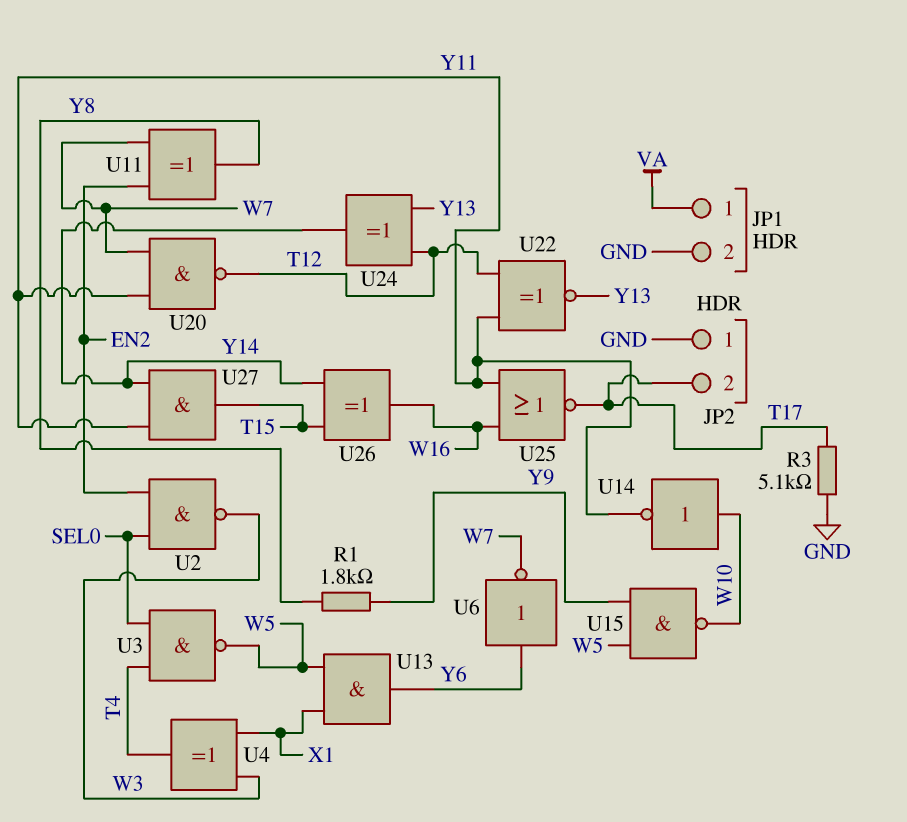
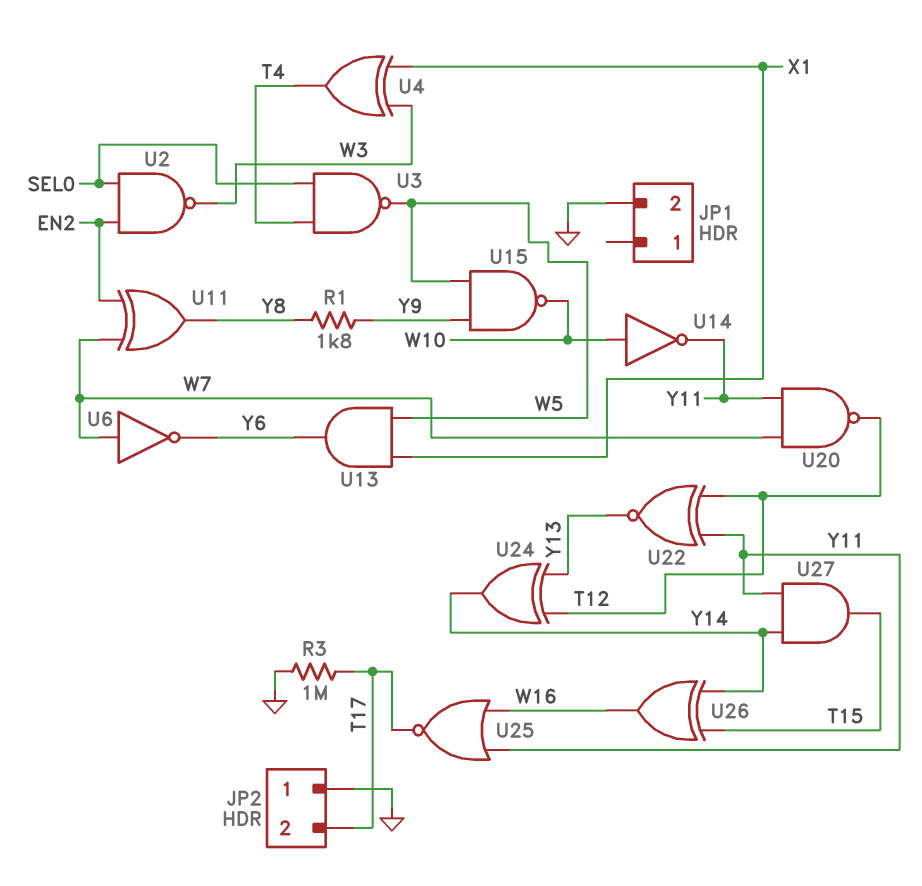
JP1 pin 1: VA -> none
R3: 5.1k (GND, T17) -> 1M (GND, T17)
U6: NOT (in Y6, out W7) -> NOT (in W7, out Y6)

